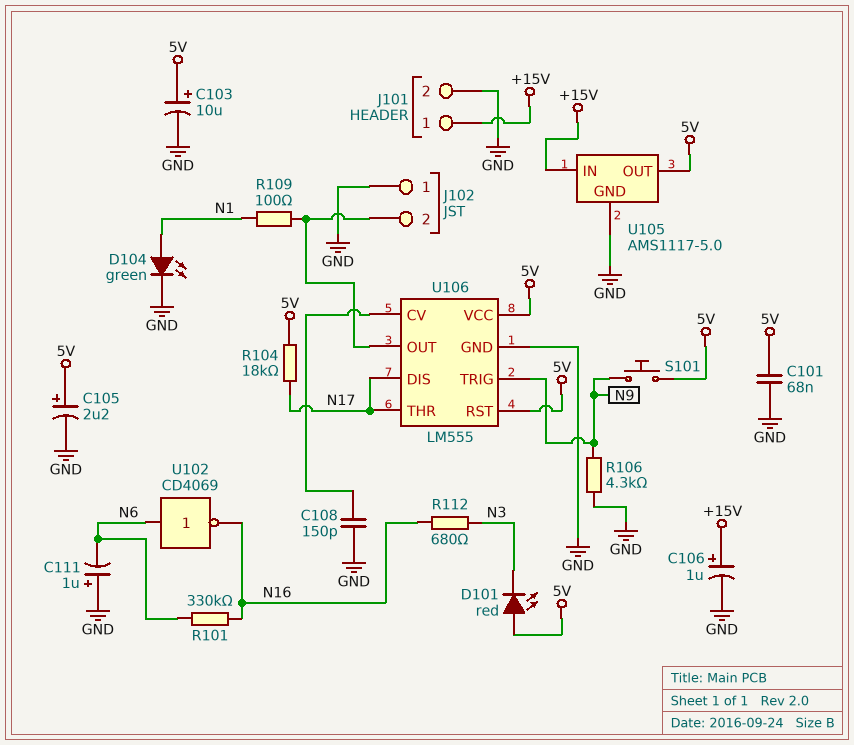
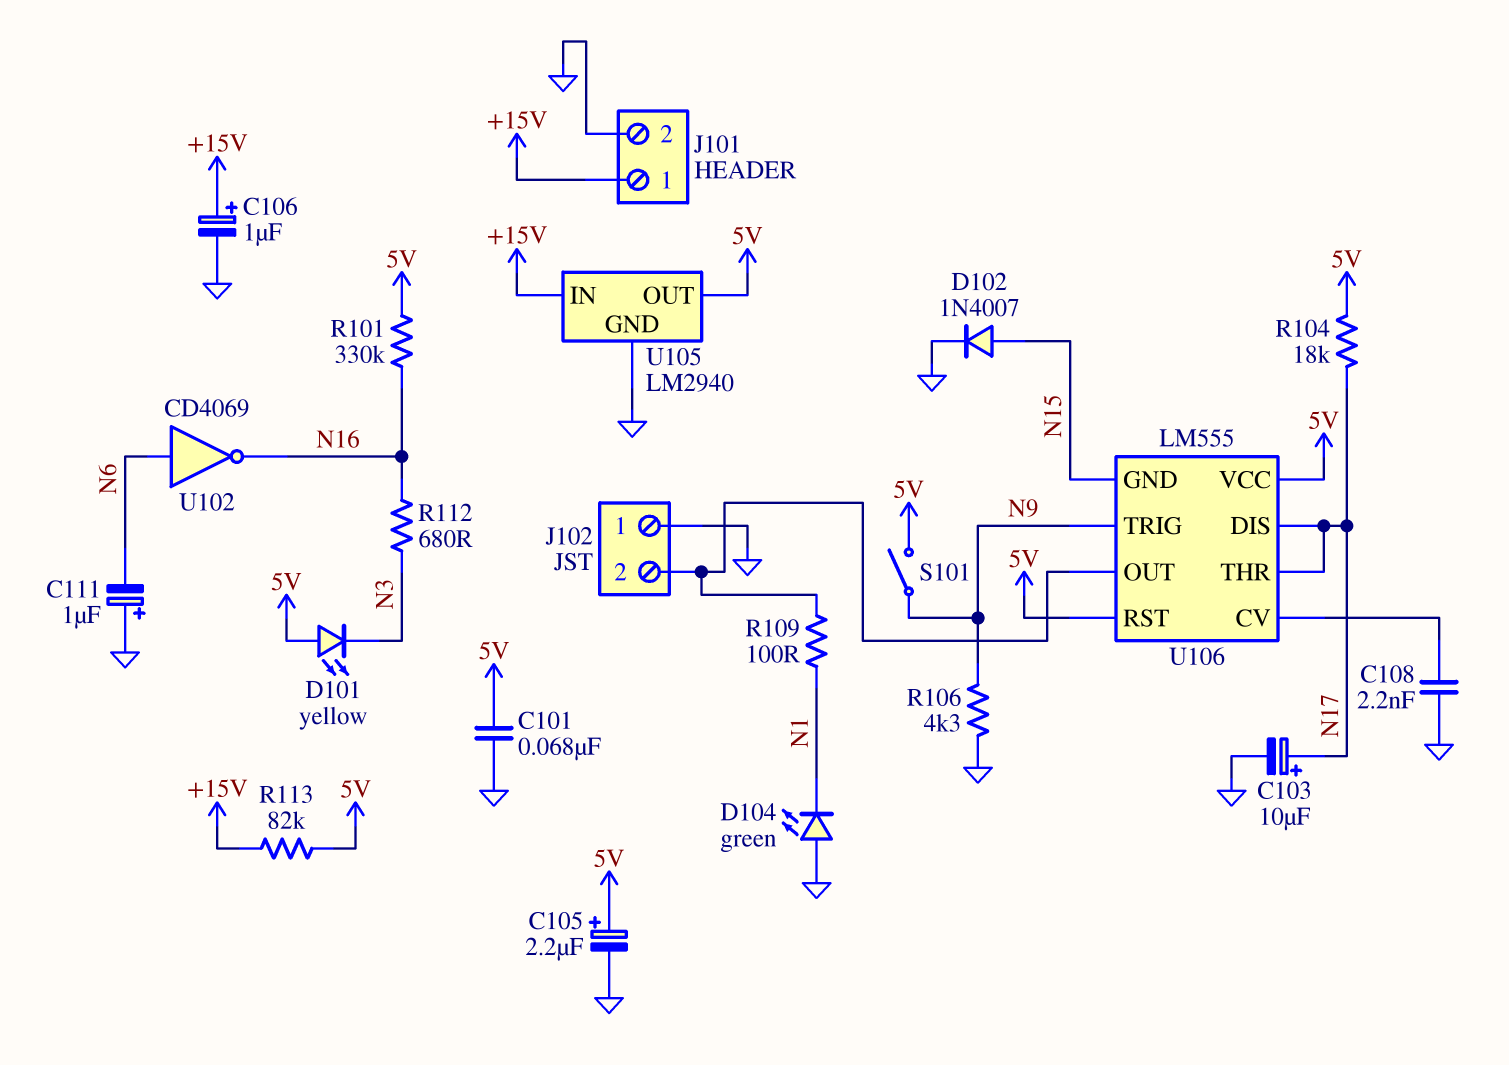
C103: 10uF (plus 5V, minus GND) -> 10uF (plus N17, minus GND)
C108: 150pF (GND, U106/CV) -> 2.2nF (GND, U106/CV)
D101: LED red (A 5V, K N3) -> LED yellow (A 5V, K N3)
D102: none -> diode 1N4007 (A N15, K GND)
D104: LED green (A N1, K GND) -> LED green (A GND, K N1)
R101: 330k (N6, N16) -> 330k (5V, N16)
R113: none -> 82k (+15V, 5V)
S101: button (5V, N9) -> switch (5V, N9)
U105: AMS1117-5.0 -> LM2940
U106 pin GND: GND -> N15

